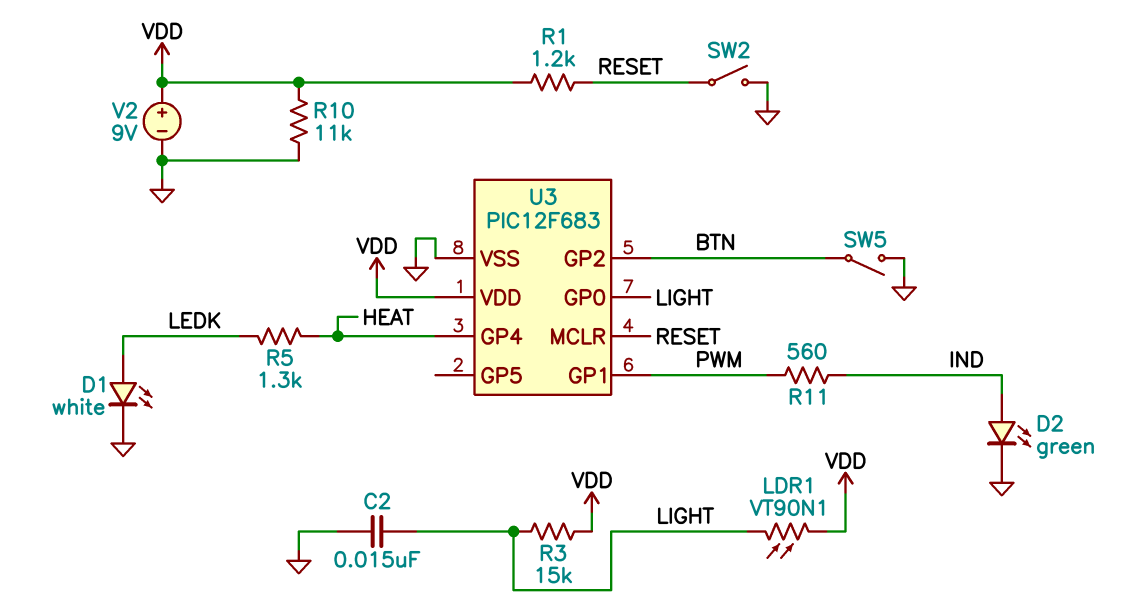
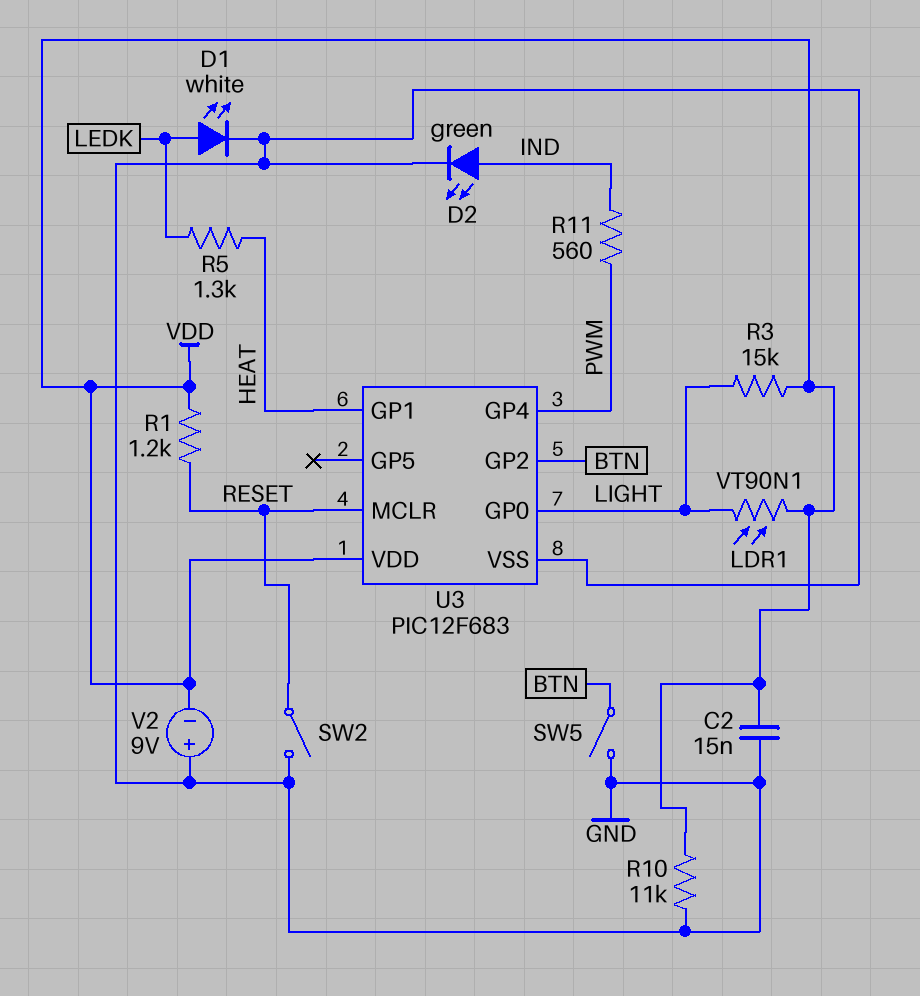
C2: 15nF (GND, LIGHT) -> 15nF (GND, VDD)
U3 pin GP1: PWM -> HEAT
U3 pin GP4: HEAT -> PWM
V2: 9V (plus VDD, minus GND) -> 9V (plus GND, minus VDD)

